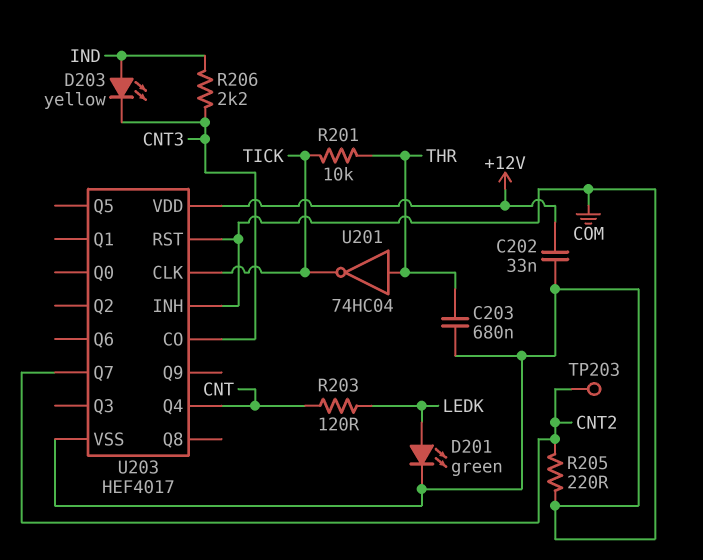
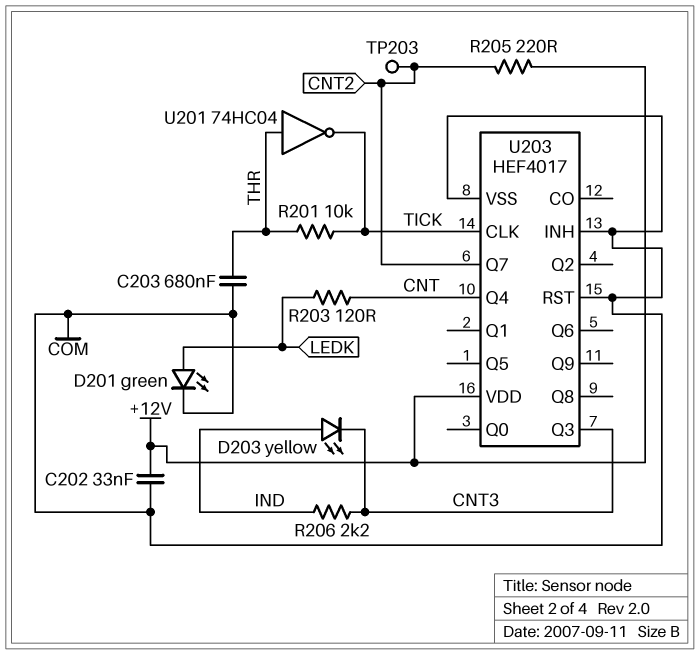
R205: 220 (CNT2, COM) -> 220 (+12V, CNT2)
U203 pin CO: CNT3 -> none
U203 pin Q3: none -> CNT3

